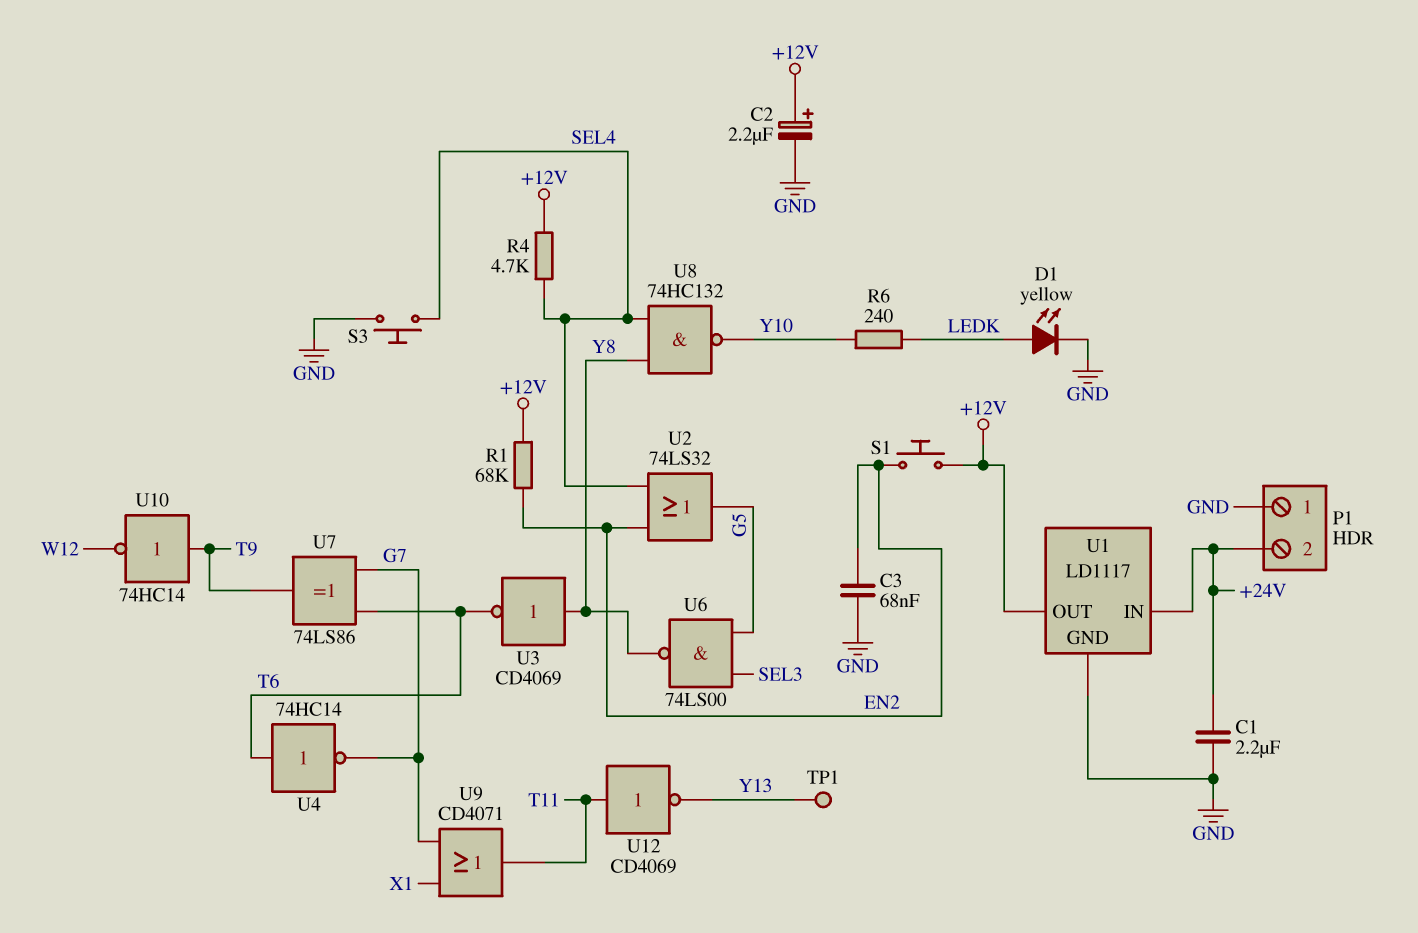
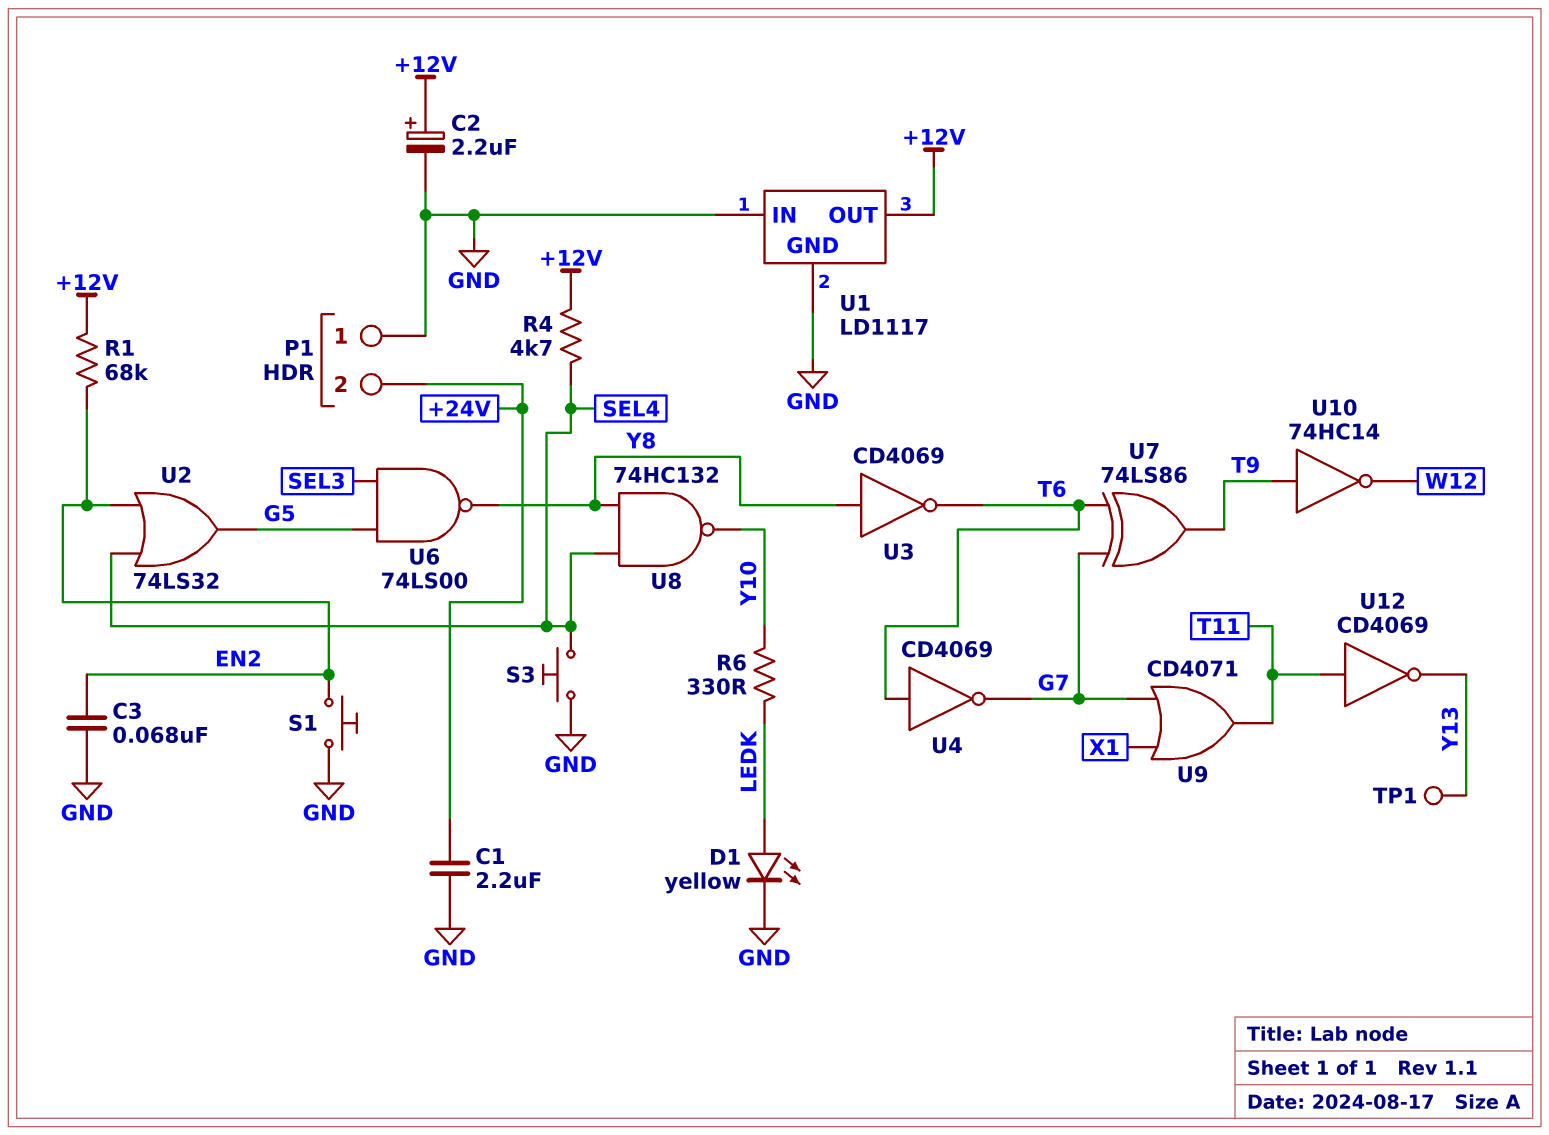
R6: 240 (LEDK, Y10) -> 330 (LEDK, Y10)
S1: button (+12V, EN2) -> button (EN2, GND)
U1 pin IN: +24V -> GND
U4: NOT 74HC14 (in T6, out G7) -> NOT CD4069 (in T6, out G7)

